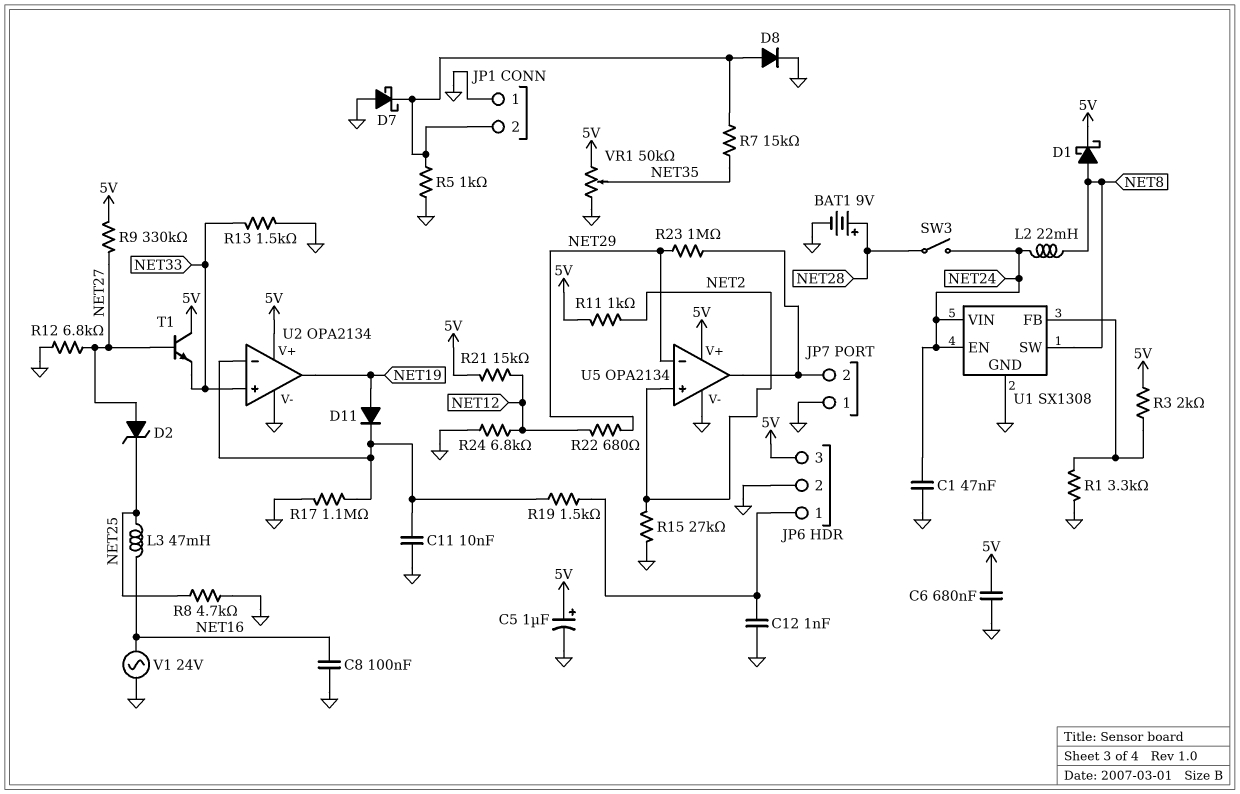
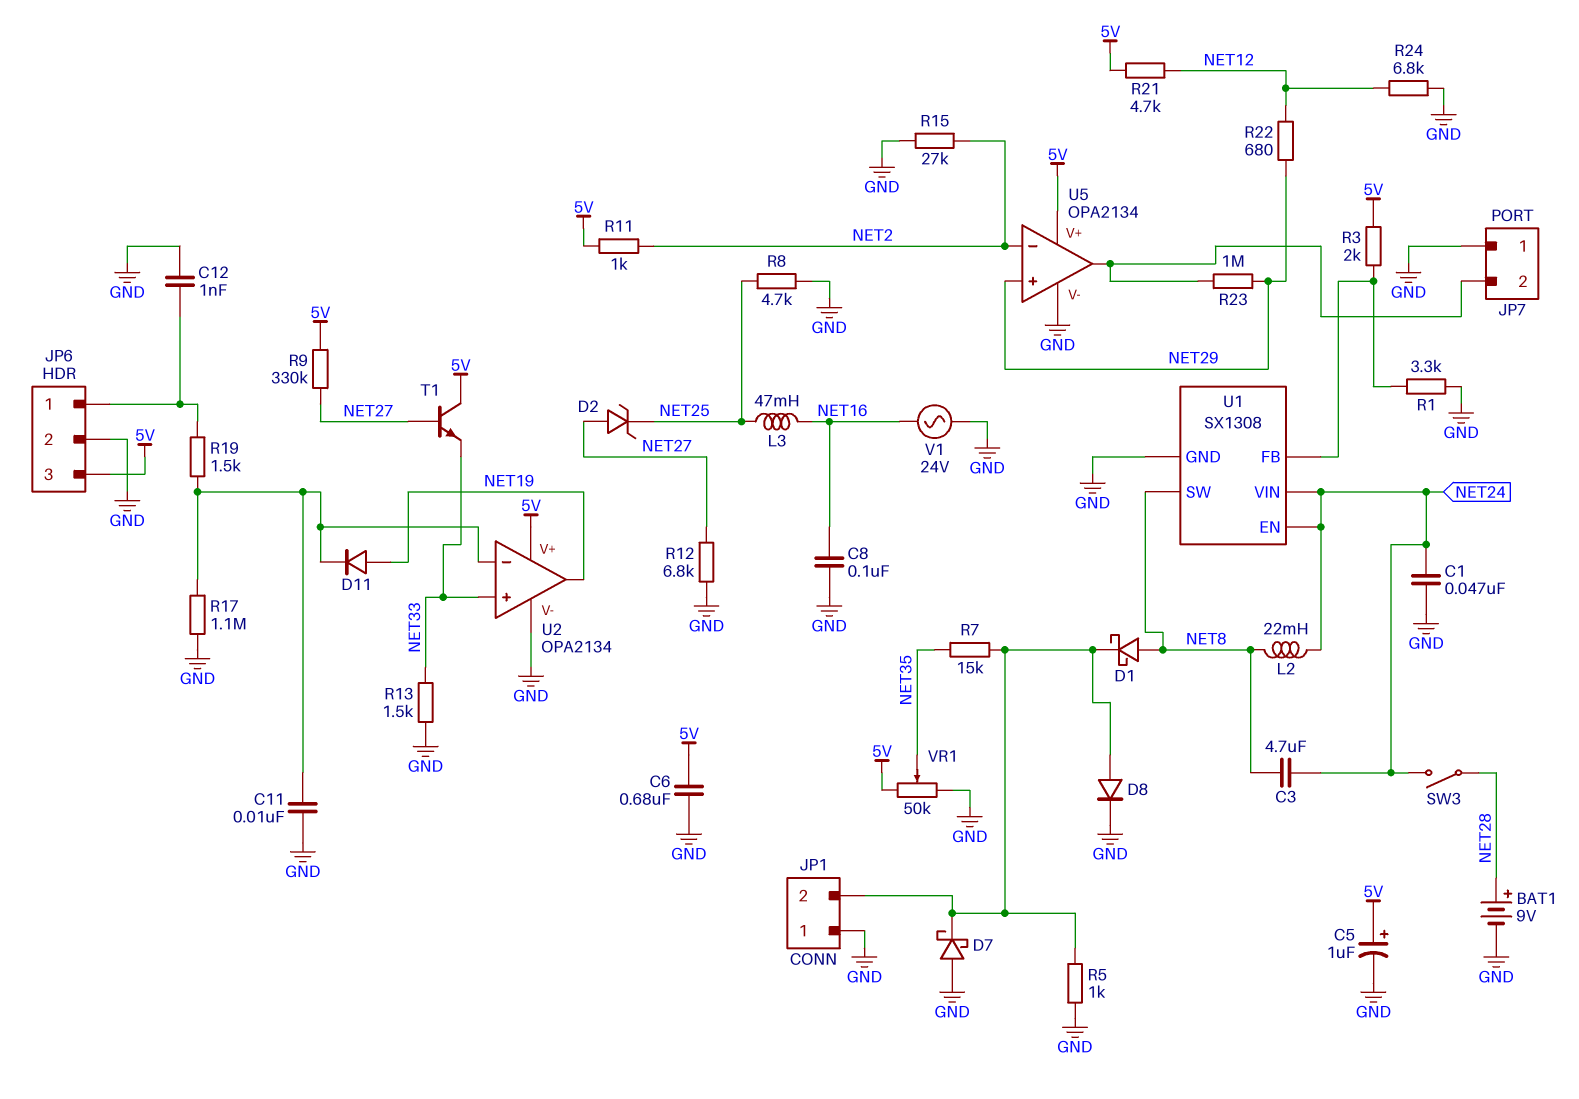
C3: none -> 4.7uF (NET8, NET24)
D1: schottky (A NET8, K 5V) -> schottky (A NET8, K JP1/2)
R21: 15k (5V, NET12) -> 4.7k (5V, NET12)
U5 pin in+: NET2 -> NET29
U5 pin in-: NET29 -> NET2

